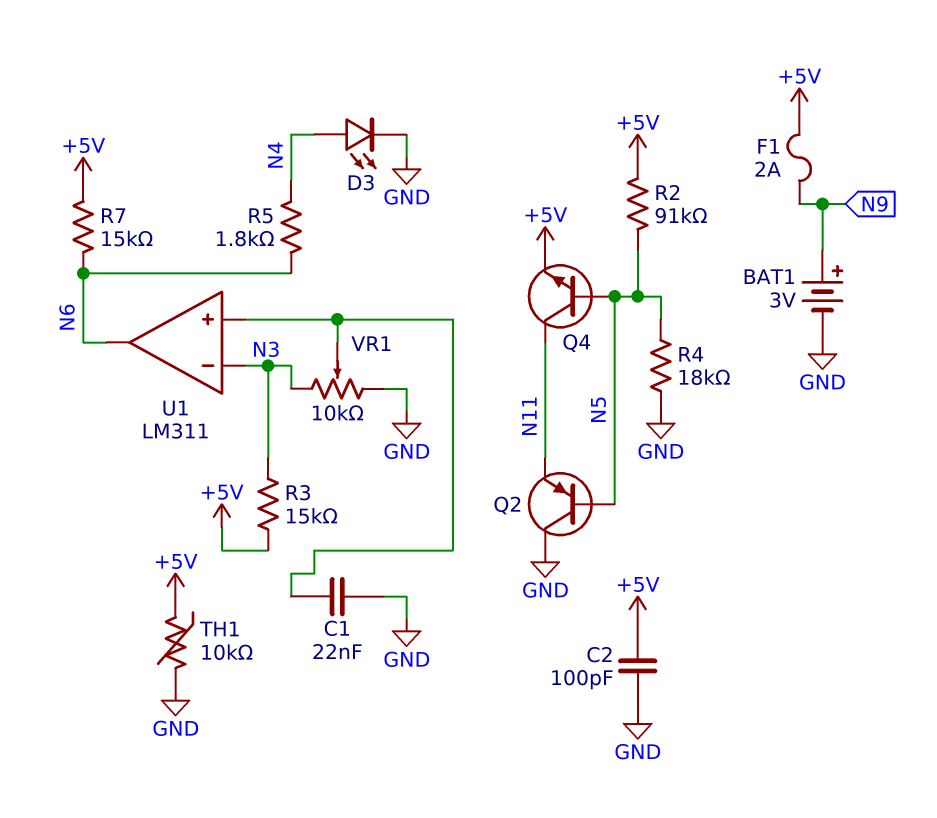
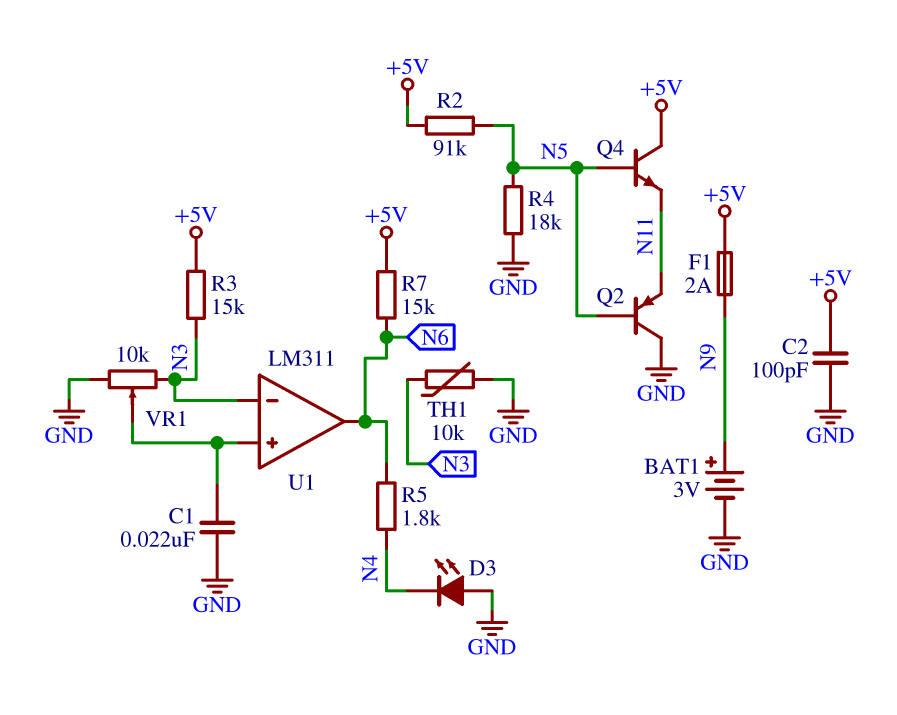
D3: LED (A N4, K GND) -> LED (A GND, K N4)
Q4: NPN (B N5, C N11, E +5V) -> NPN (B N5, C +5V, E N11)
TH1: 10k (+5V, GND) -> 10k (GND, N3)

